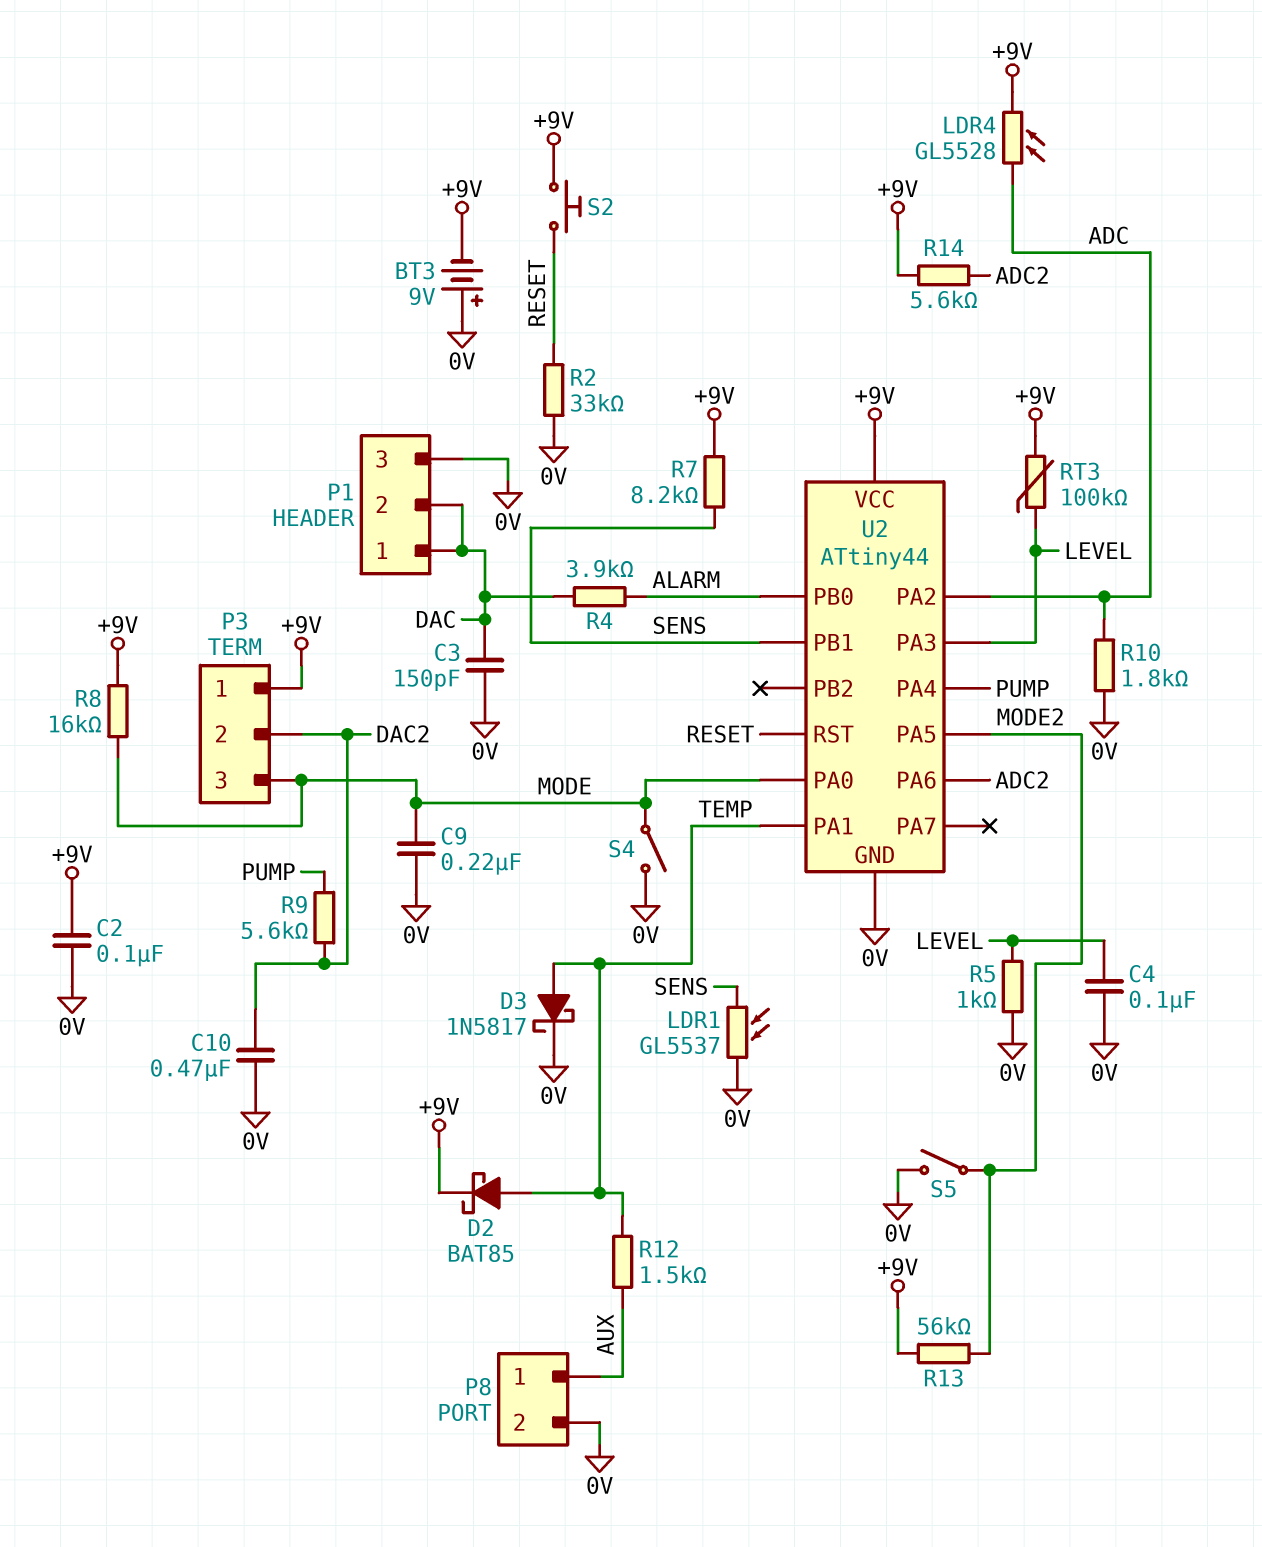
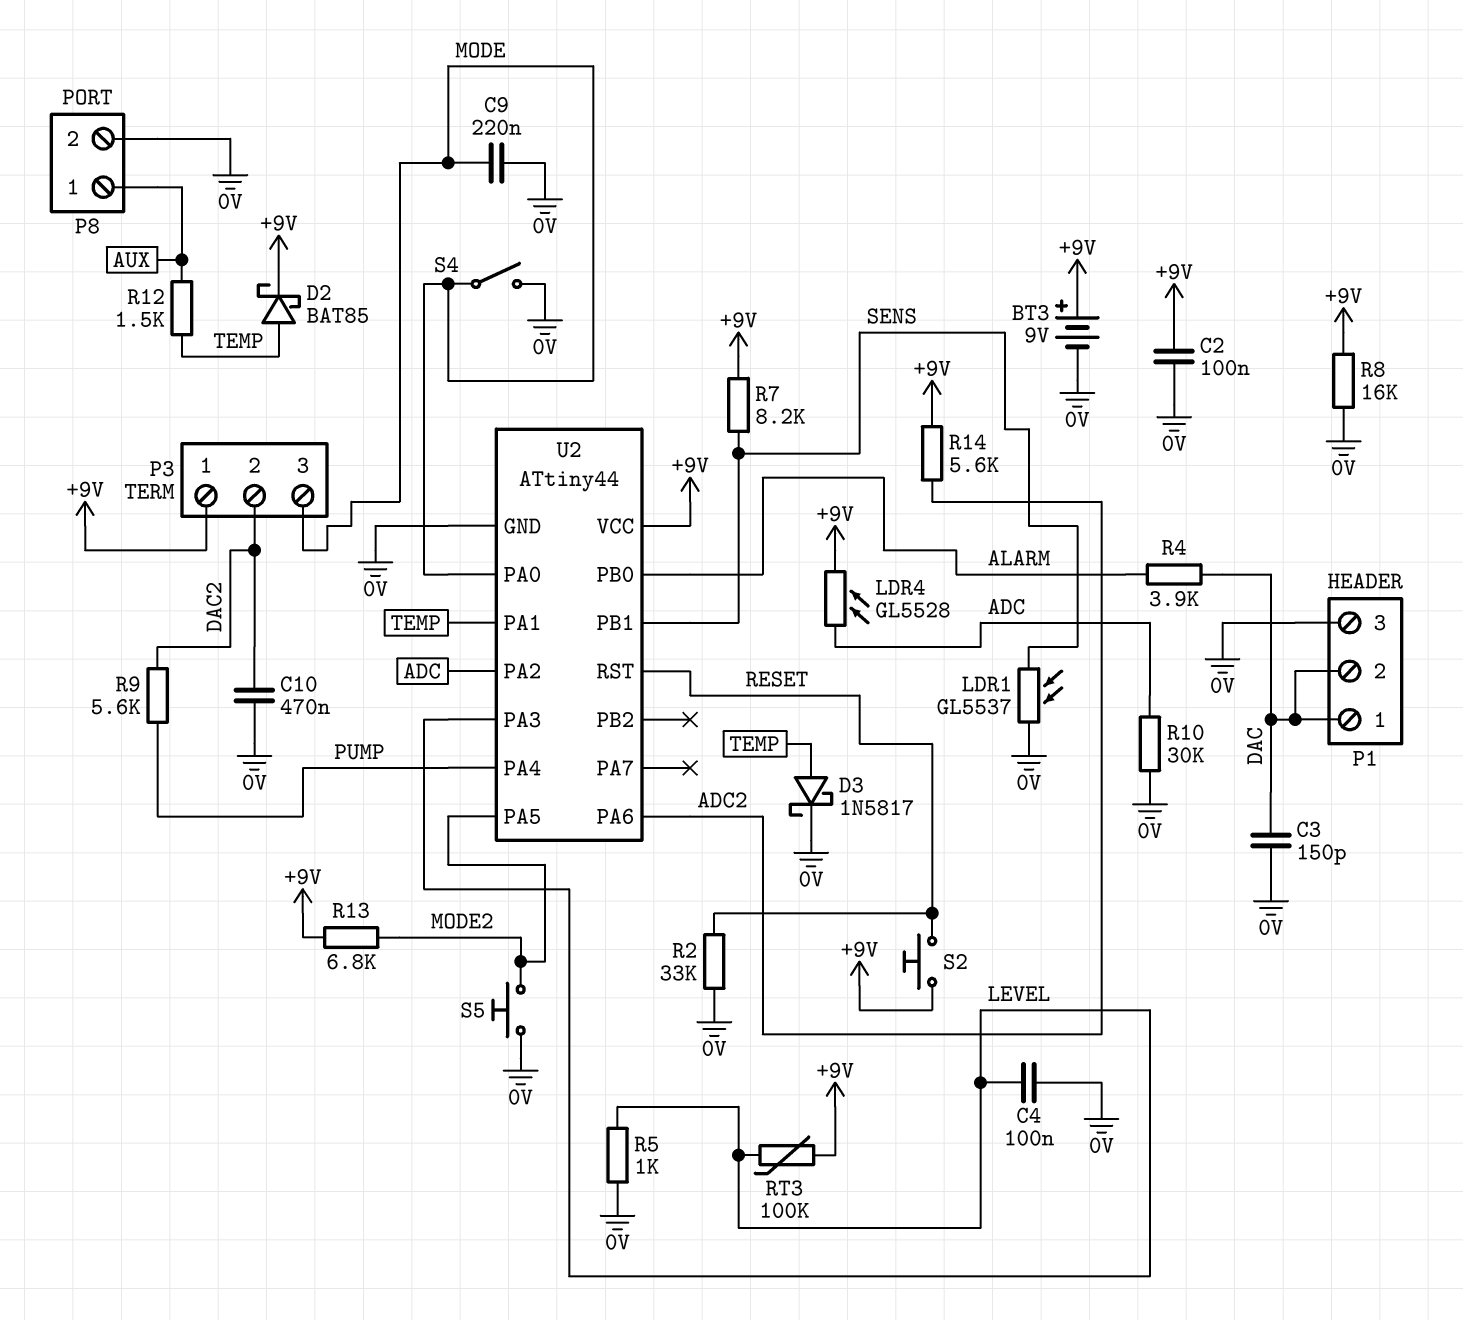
BT3: 9V (plus 0V, minus +9V) -> 9V (plus +9V, minus 0V)
R8: 16k (+9V, MODE) -> 16k (+9V, 0V)
R10: 1.8k (0V, ADC) -> 30k (0V, ADC)
R13: 56k (+9V, MODE2) -> 6.8k (+9V, MODE2)
S5: switch (0V, MODE2) -> button (0V, MODE2)

